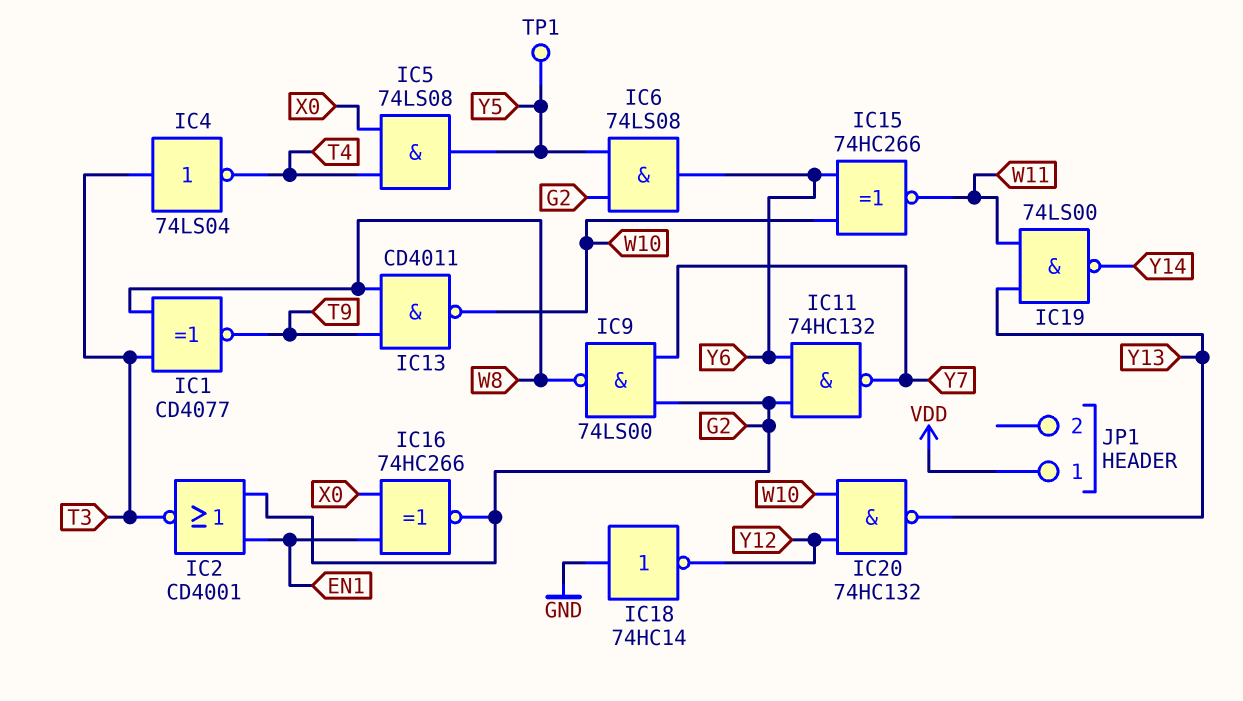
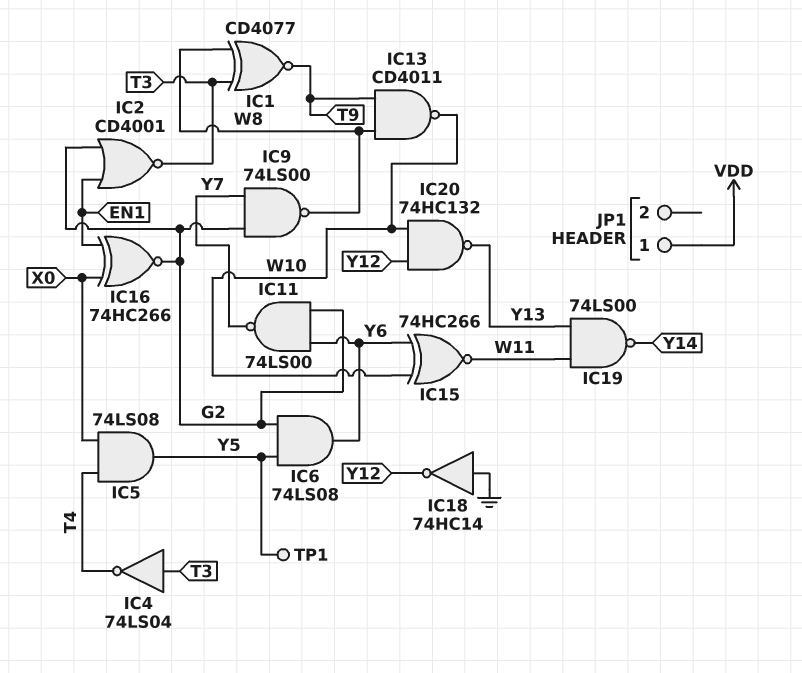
IC11: NAND 74HC132 (in G2, in Y6, out Y7) -> NAND 74LS00 (in G2, in Y6, out Y7)

